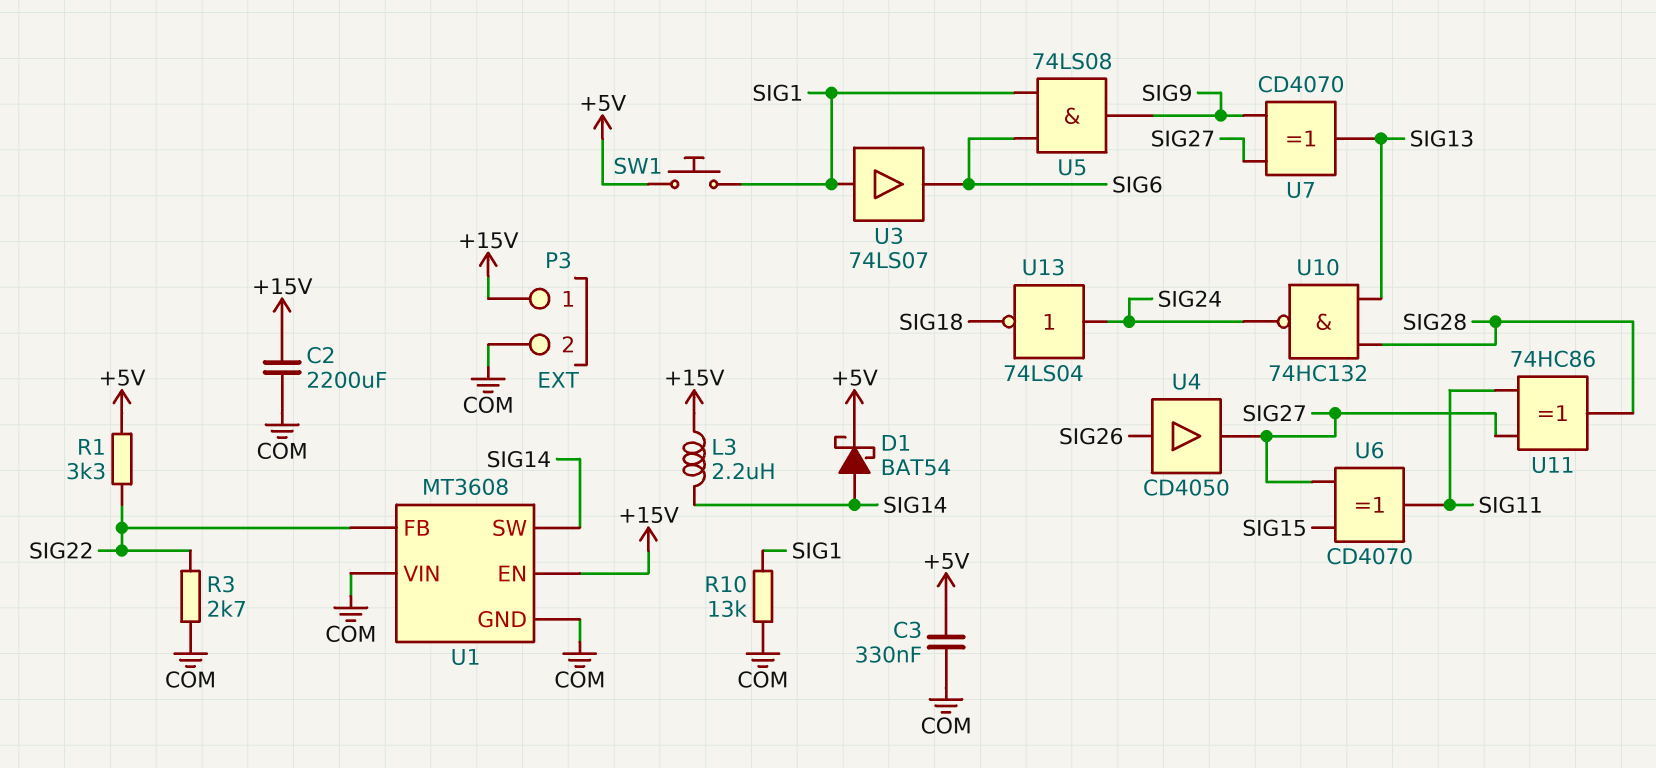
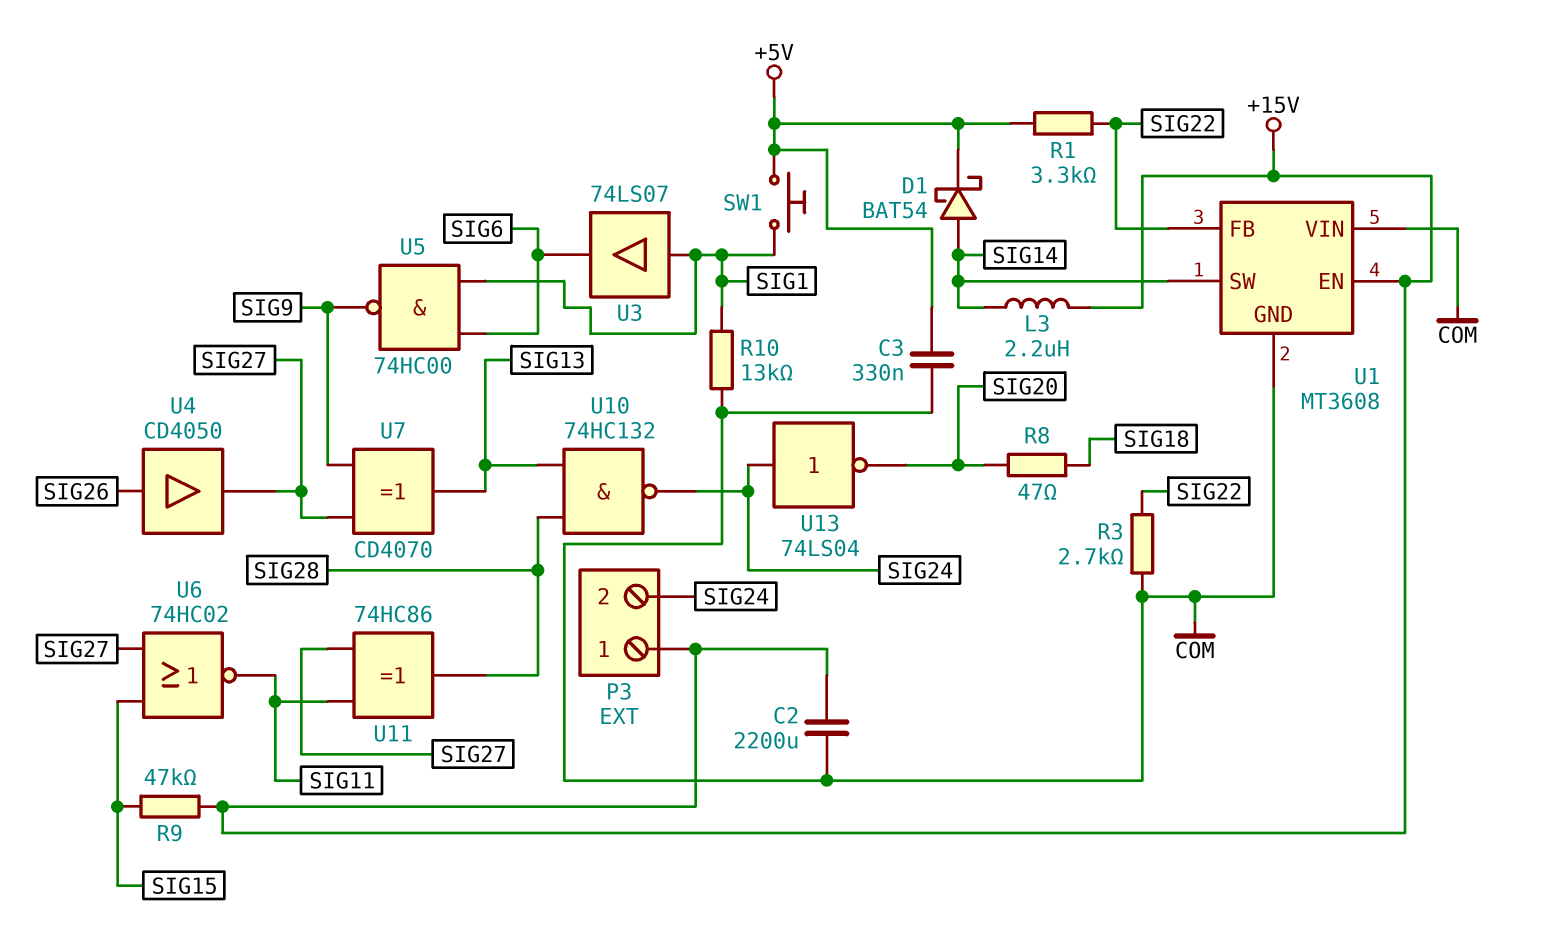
P3 pin 2: COM -> SIG24
R8: none -> 47 (SIG18, SIG20)
R9: none -> 47k (+15V, SIG15)
U5: AND 74LS08 (in SIG1, in SIG6, out SIG9) -> NAND 74HC00 (in SIG1, in SIG6, out SIG9)
U6: XOR CD4070 (in SIG15, in SIG27, out SIG11) -> NOR 74HC02 (in SIG15, in SIG27, out SIG11)
U13: NOT 74LS04 (in SIG24, out SIG18) -> NOT 74LS04 (in SIG24, out SIG20)

